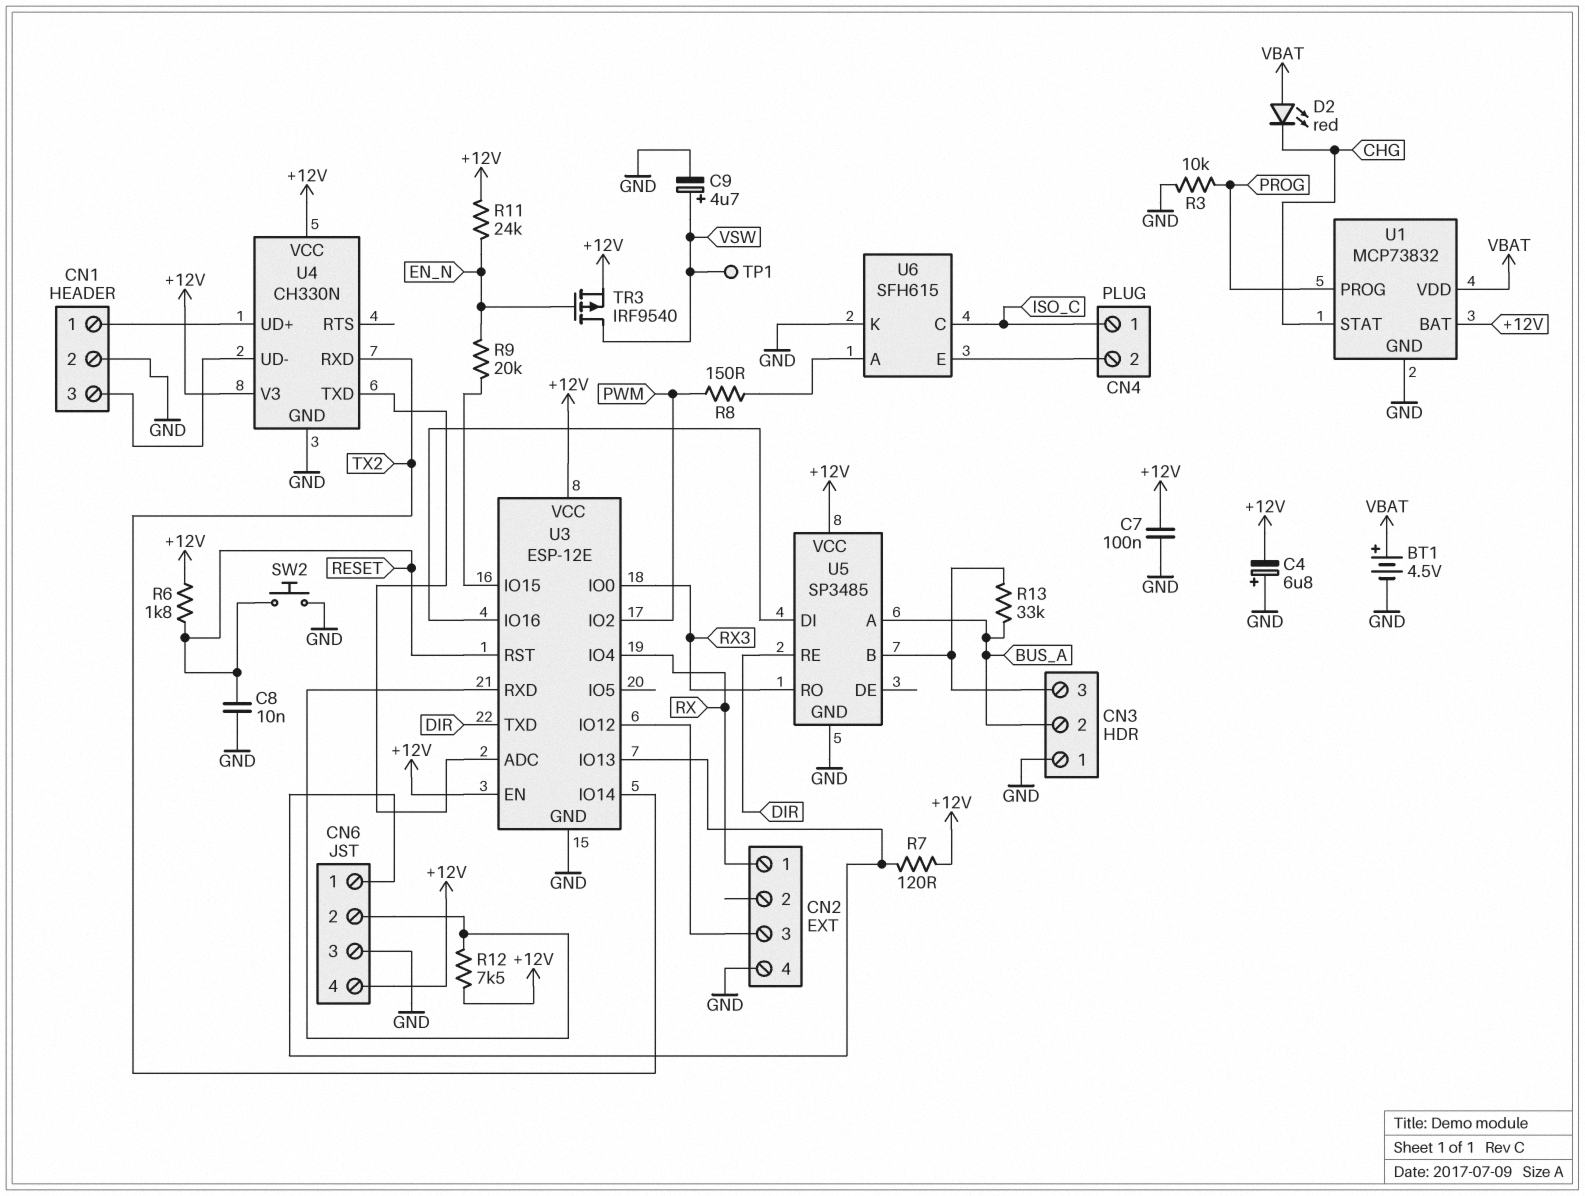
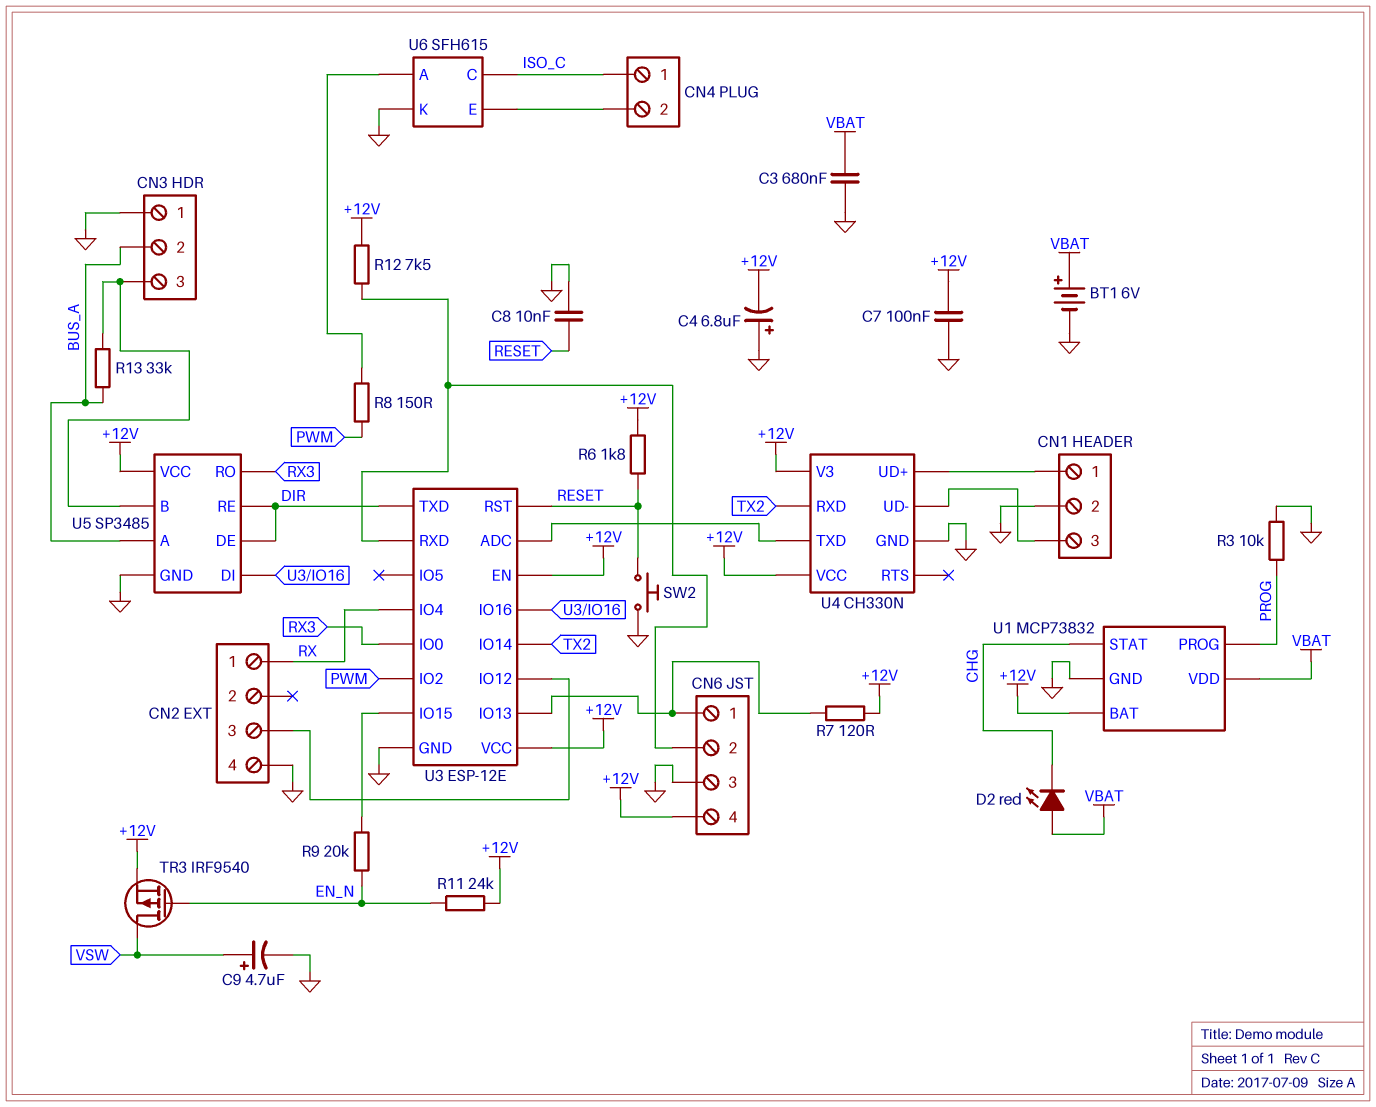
BT1: 4.5V (plus VBAT, minus GND) -> 6V (plus VBAT, minus GND)
C3: none -> 680nF (GND, VBAT)
TP1: test point (VSW) -> none
U5 pin DE: none -> DIR

